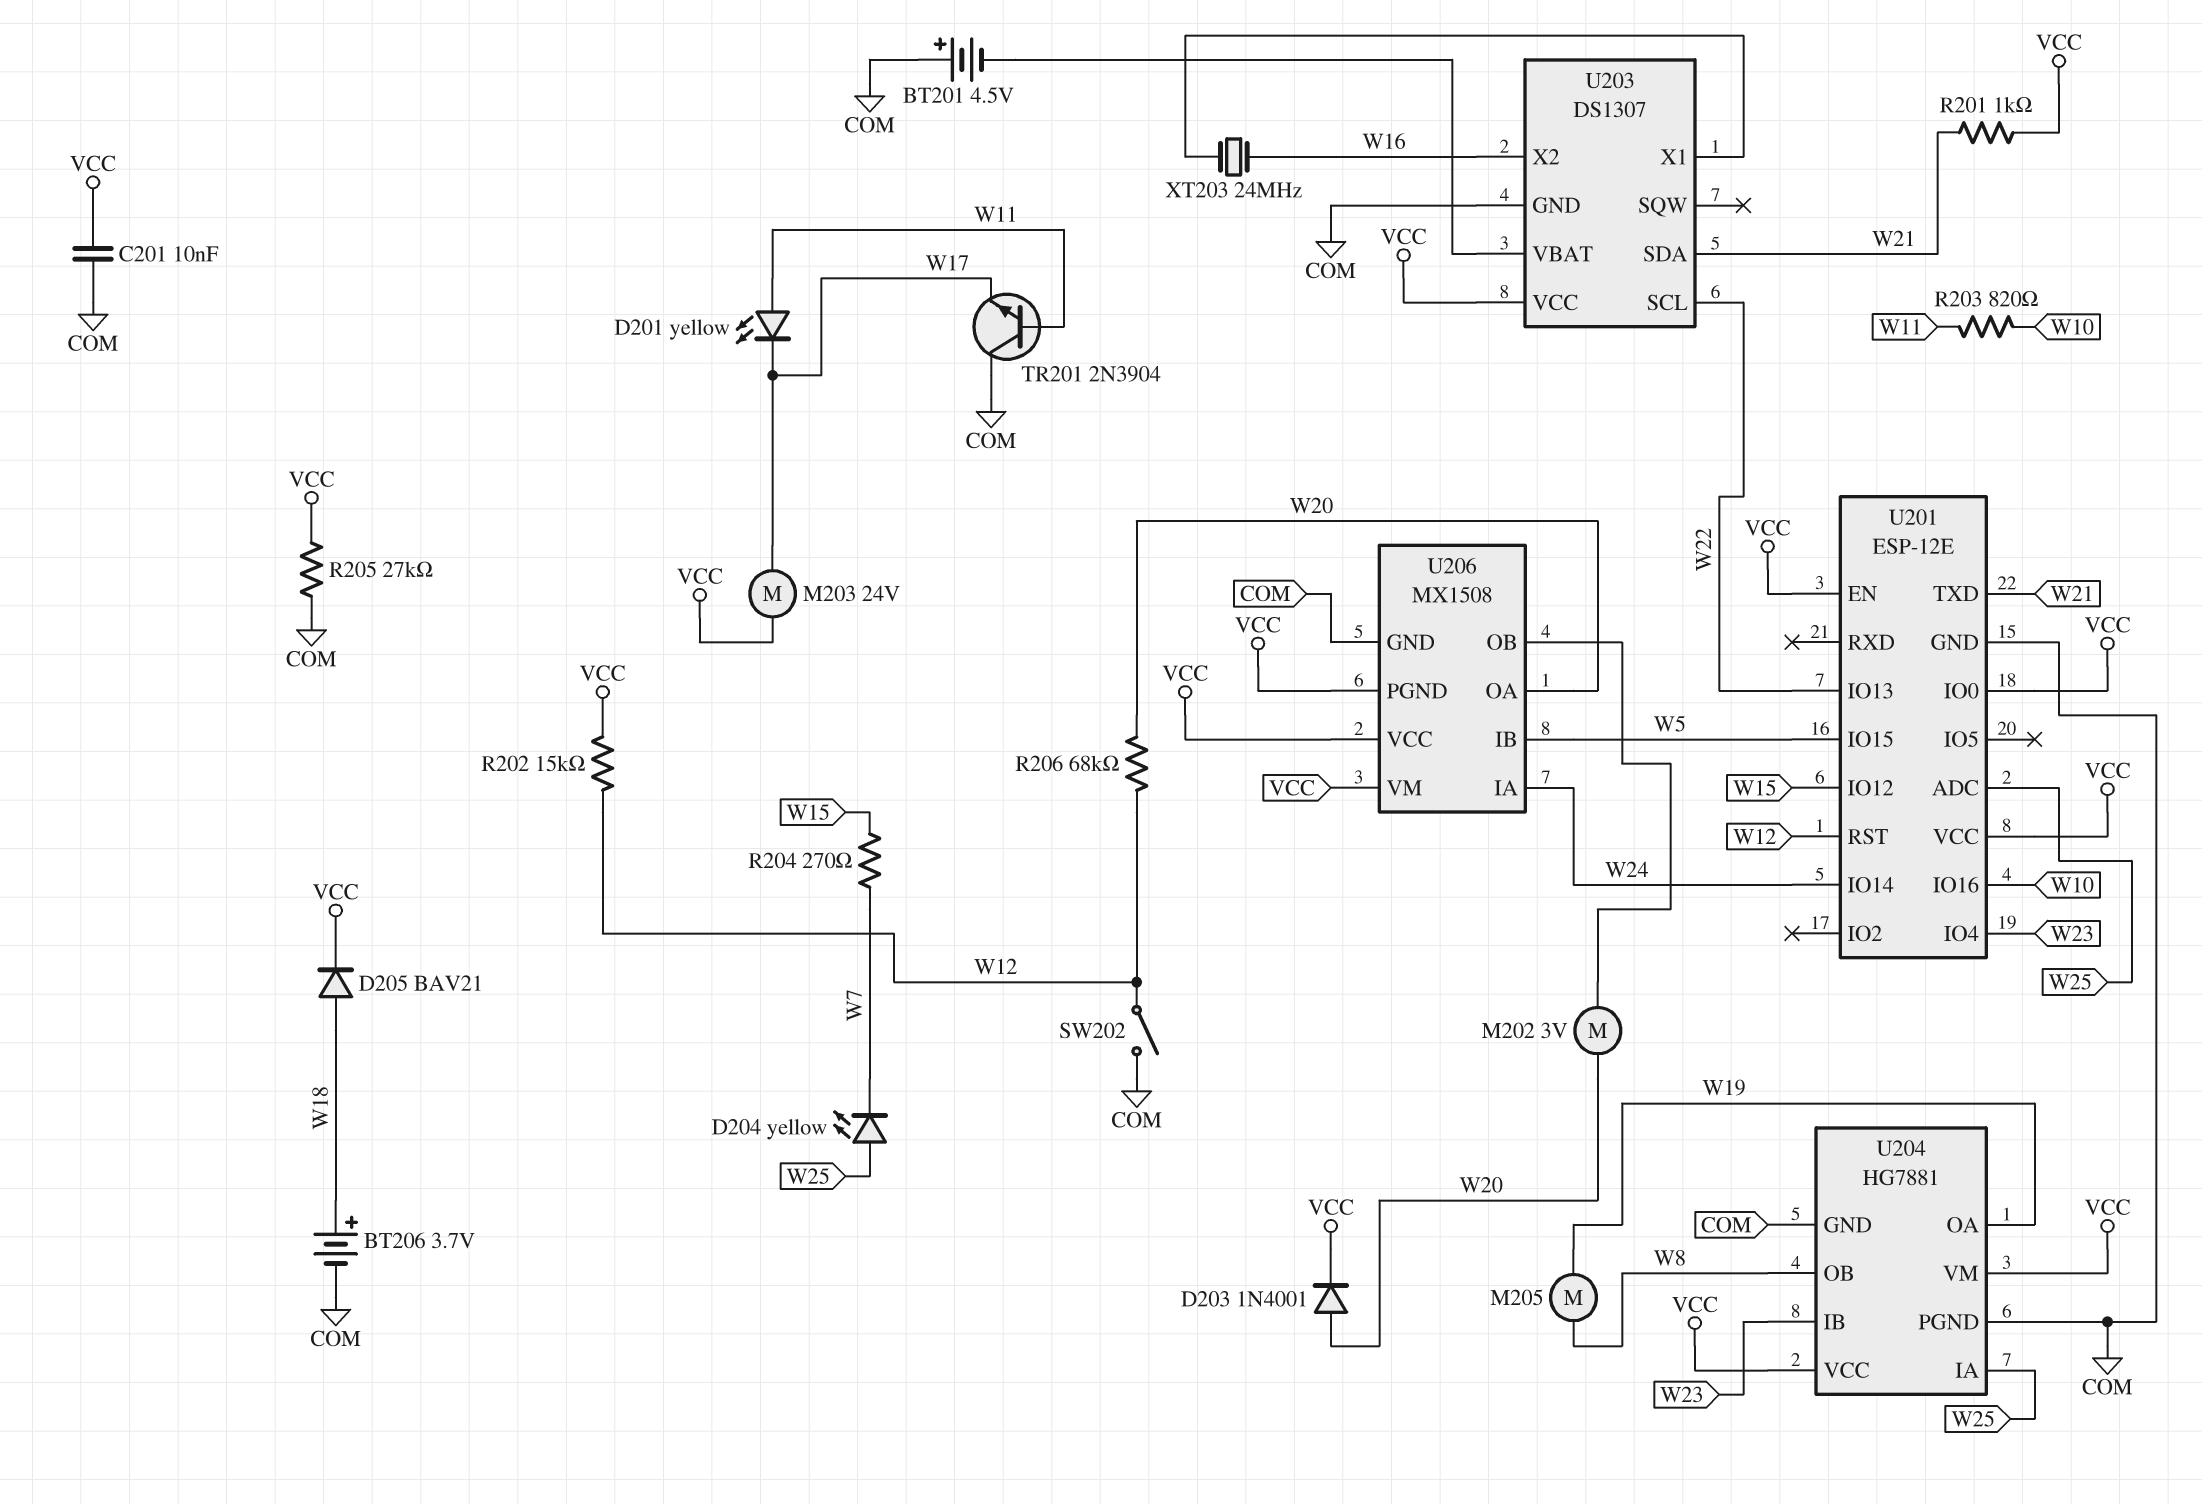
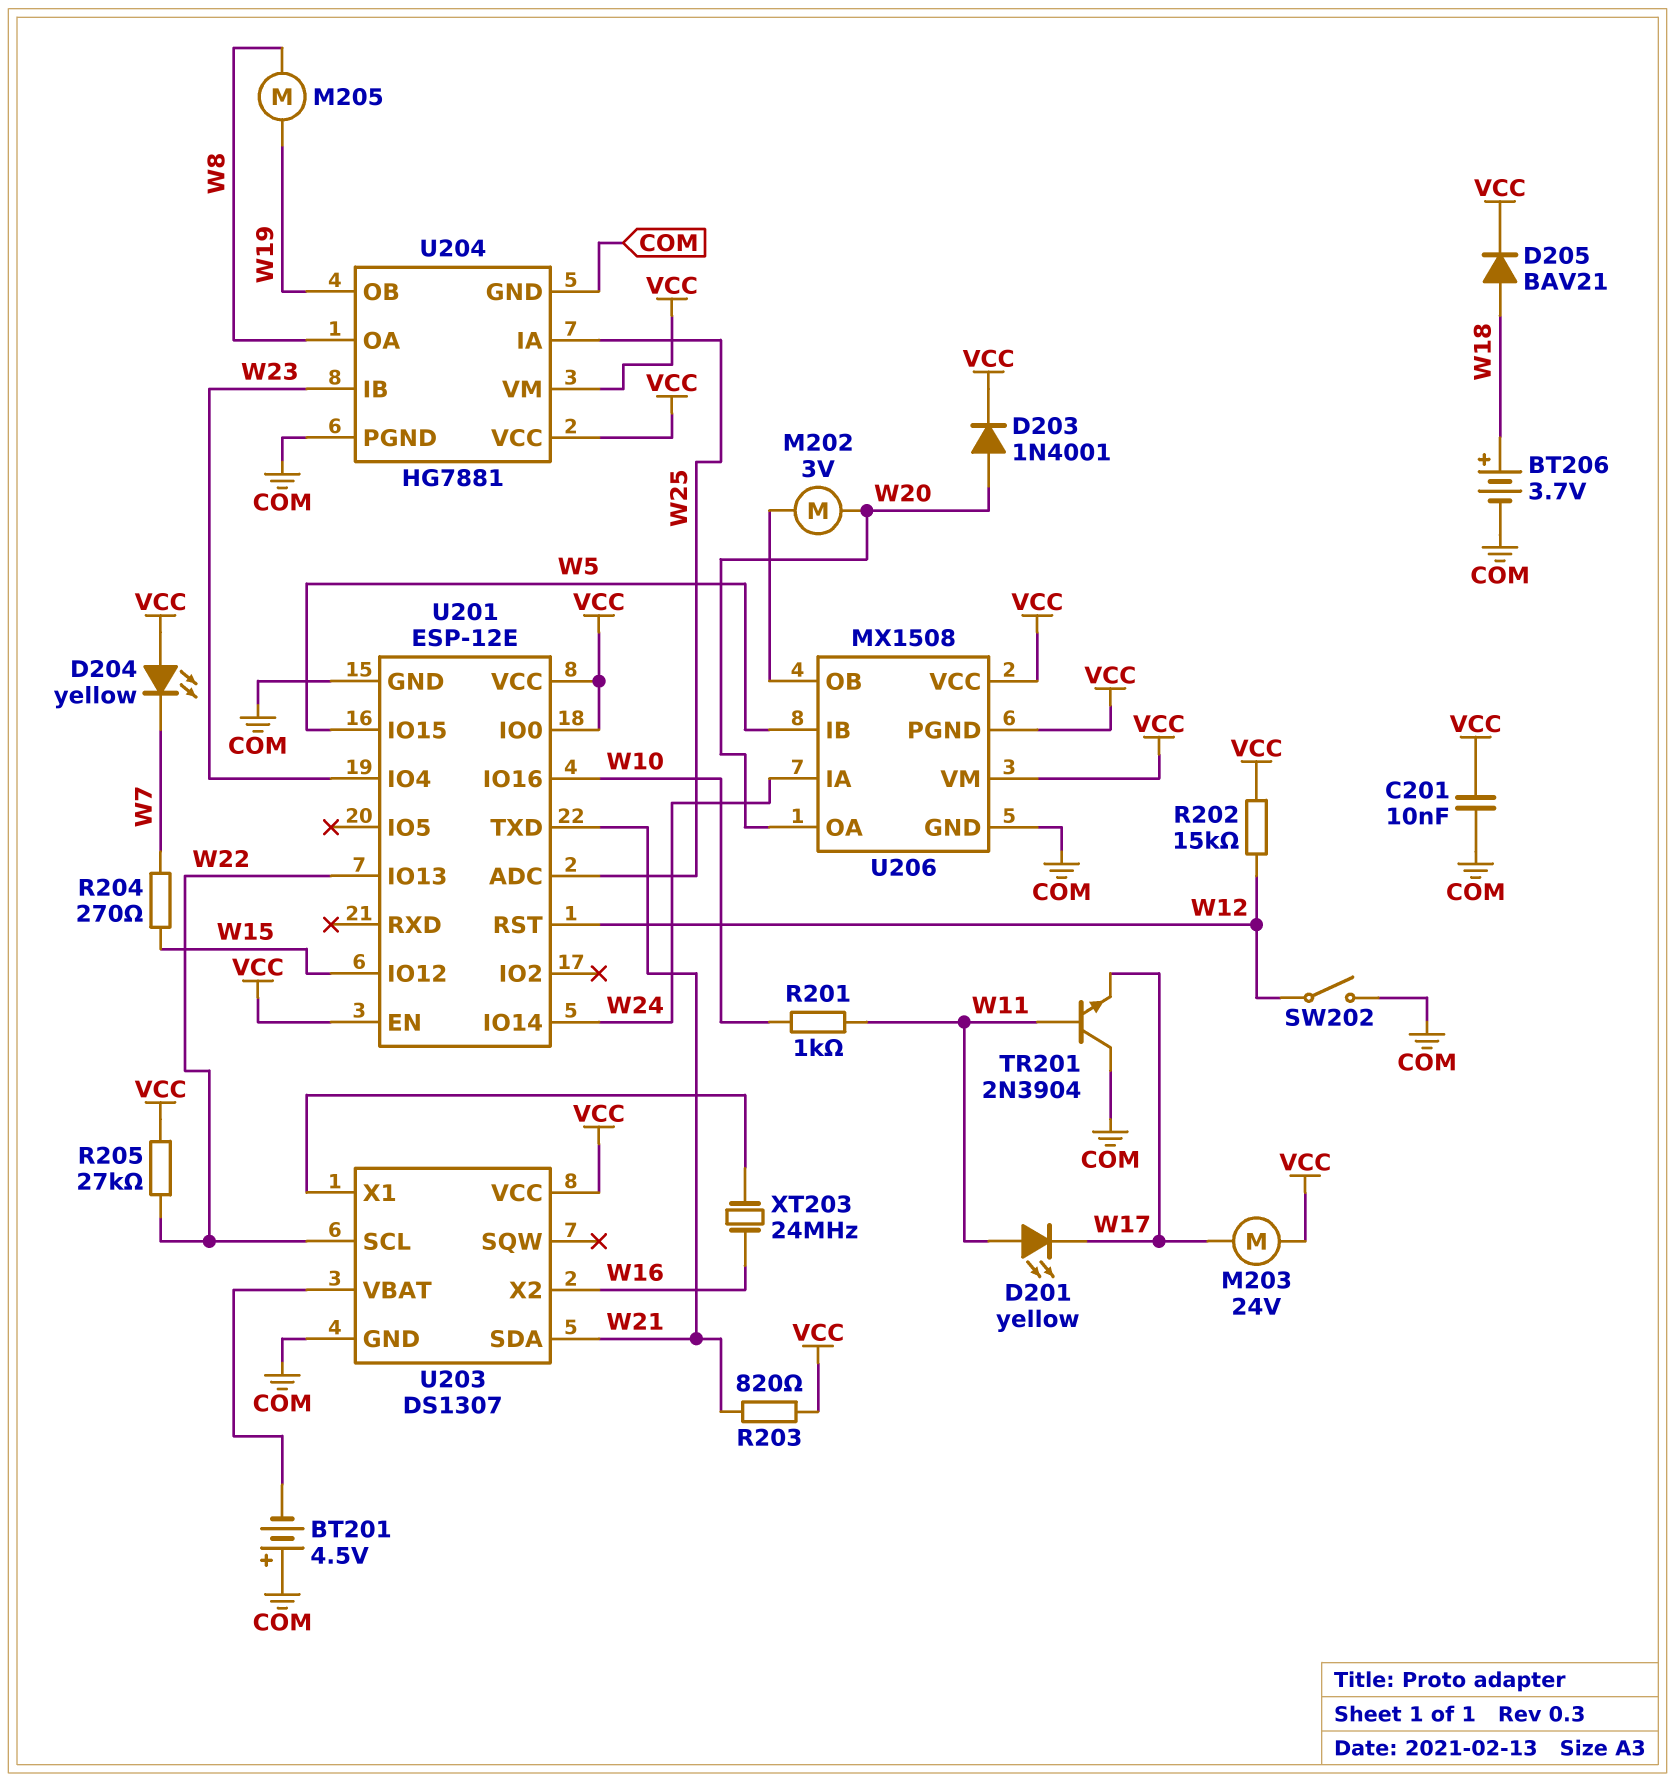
D204: LED yellow (A W25, K W7) -> LED yellow (A VCC, K W7)
R201: 1k (VCC, W21) -> 1k (W10, W11)
R203: 820 (W10, W11) -> 820 (VCC, W21)
R205: 27k (COM, VCC) -> 27k (VCC, W22)
R206: 68k (W12, W20) -> none
U204 pin OA: W19 -> W8
U204 pin OB: W8 -> W19

